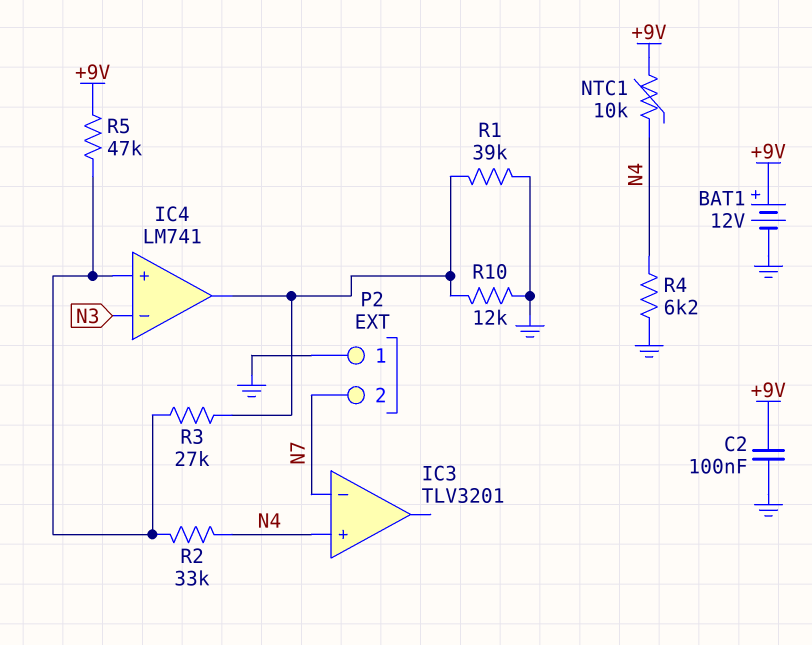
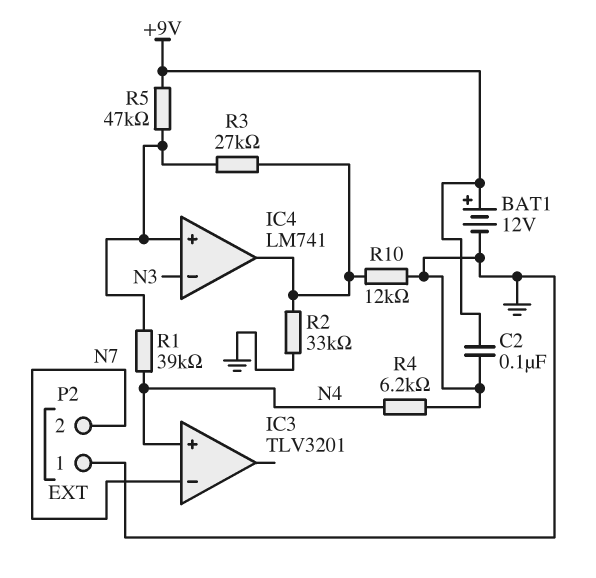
NTC1: 10k (+9V, N4) -> none
R1: 39k (GND, IC4/out) -> 39k (IC4/in+, N4)
R2: 33k (IC4/in+, N4) -> 33k (GND, IC4/out)

